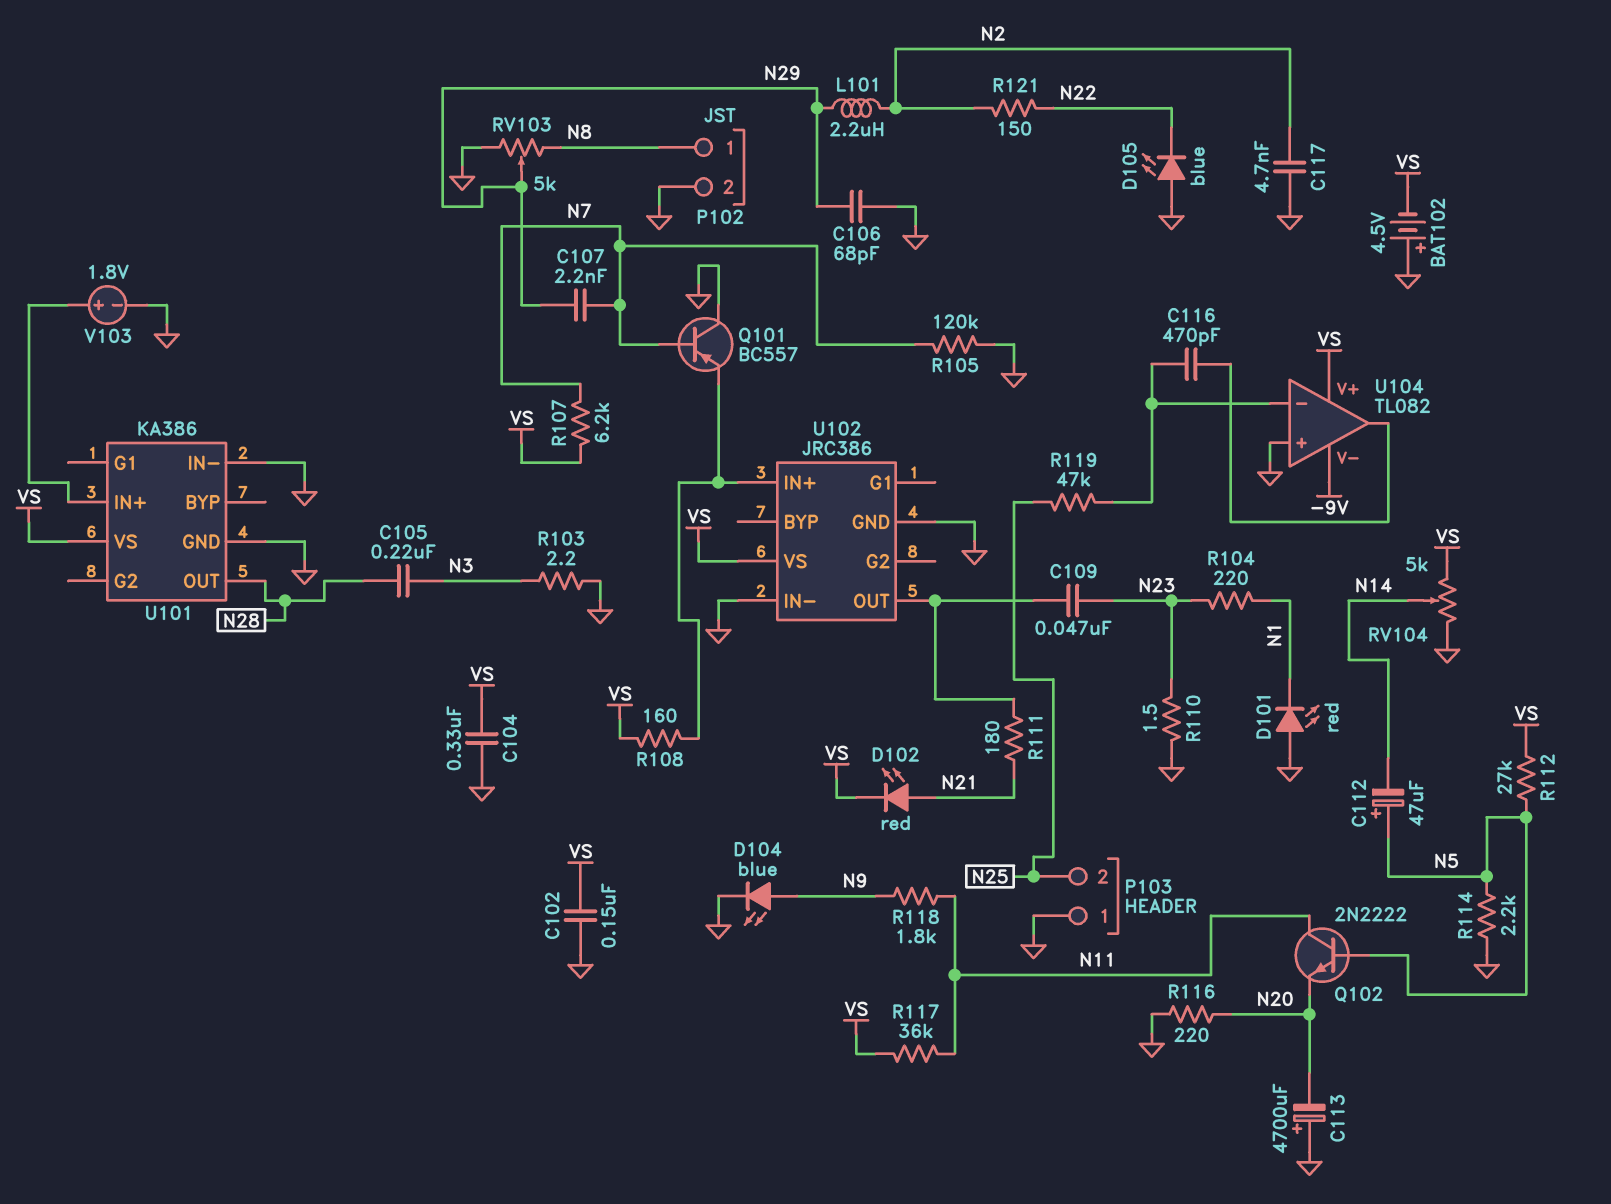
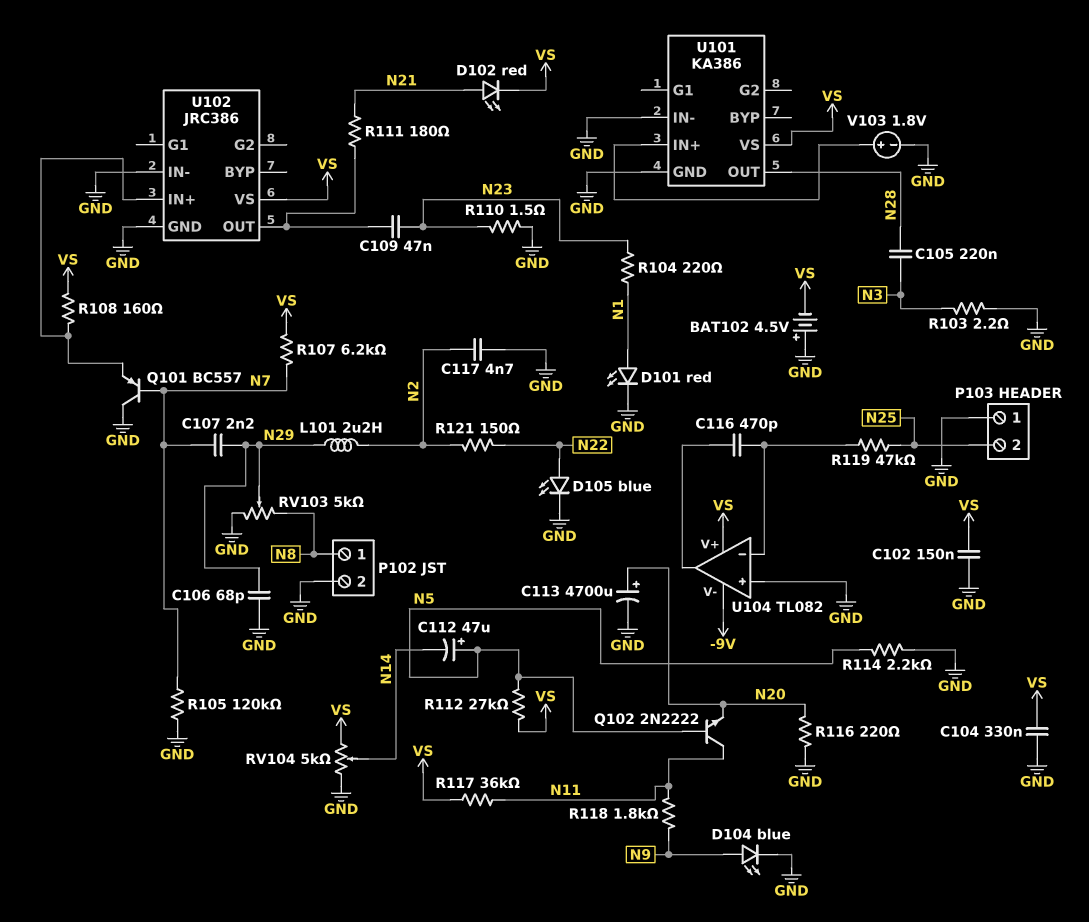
C113: 4700uF (plus GND, minus N20) -> 4700uF (plus N20, minus GND)
D101: LED red (A GND, K N1) -> LED red (A N1, K GND)
D105: LED blue (A GND, K N22) -> LED blue (A N22, K GND)

